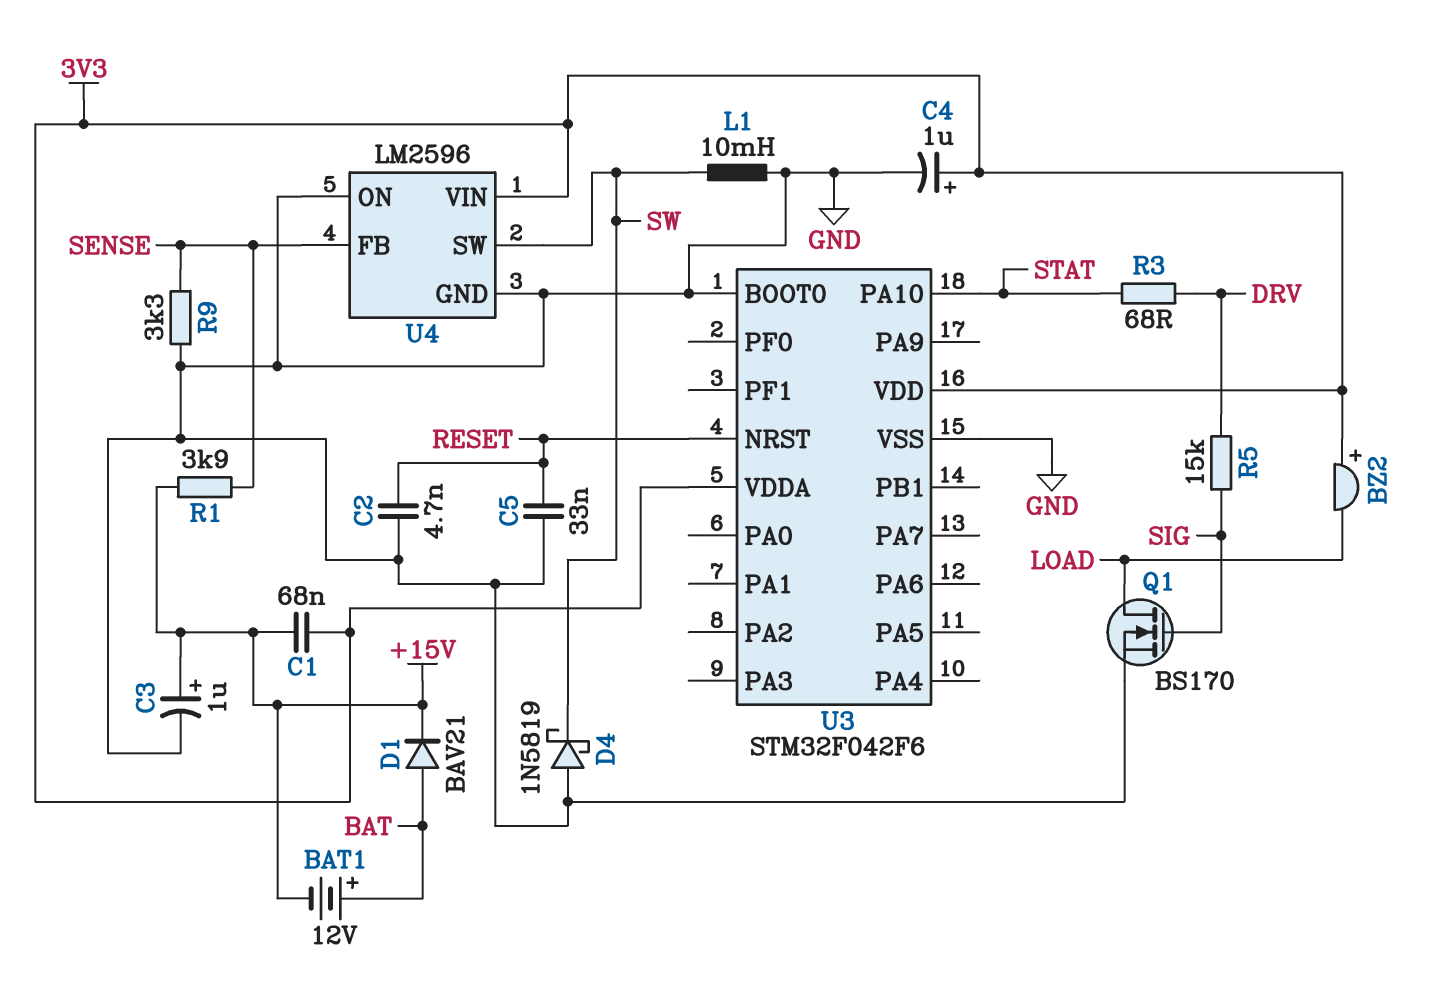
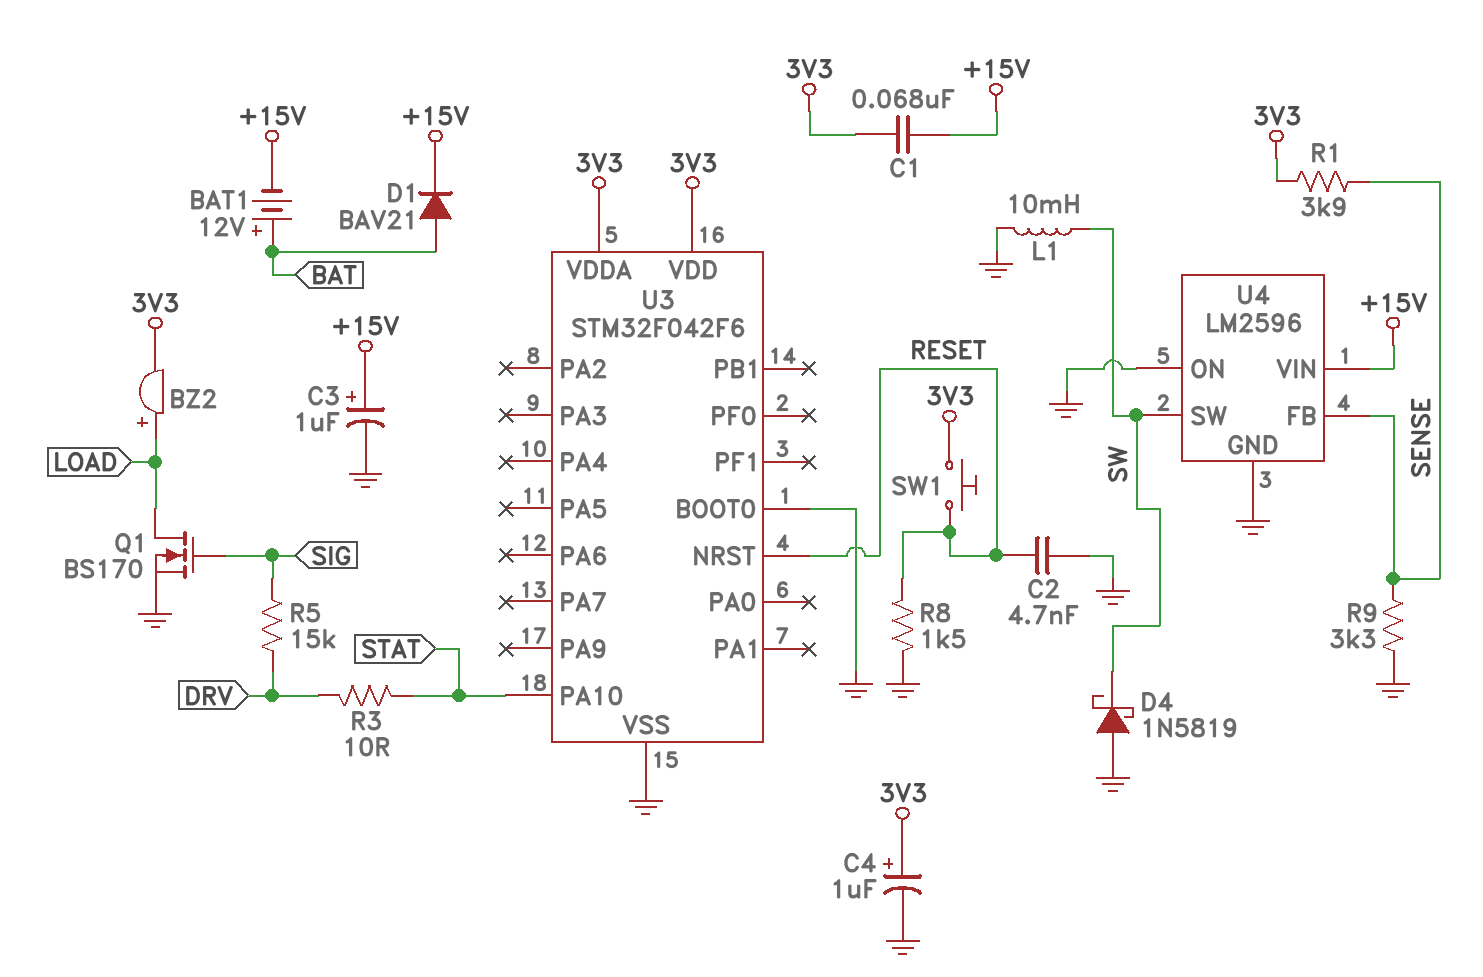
BZ2: buzzer (plus 3V3, minus LOAD) -> buzzer (plus LOAD, minus 3V3)
C5: 33nF (GND, RESET) -> none
R1: 3.9k (+15V, SENSE) -> 3.9k (3V3, SENSE)
R3: 68 (DRV, STAT) -> 10 (DRV, STAT)
R8: none -> 1.5k (GND, RESET)
SW1: none -> button (3V3, RESET)
U4 pin VIN: 3V3 -> +15V

